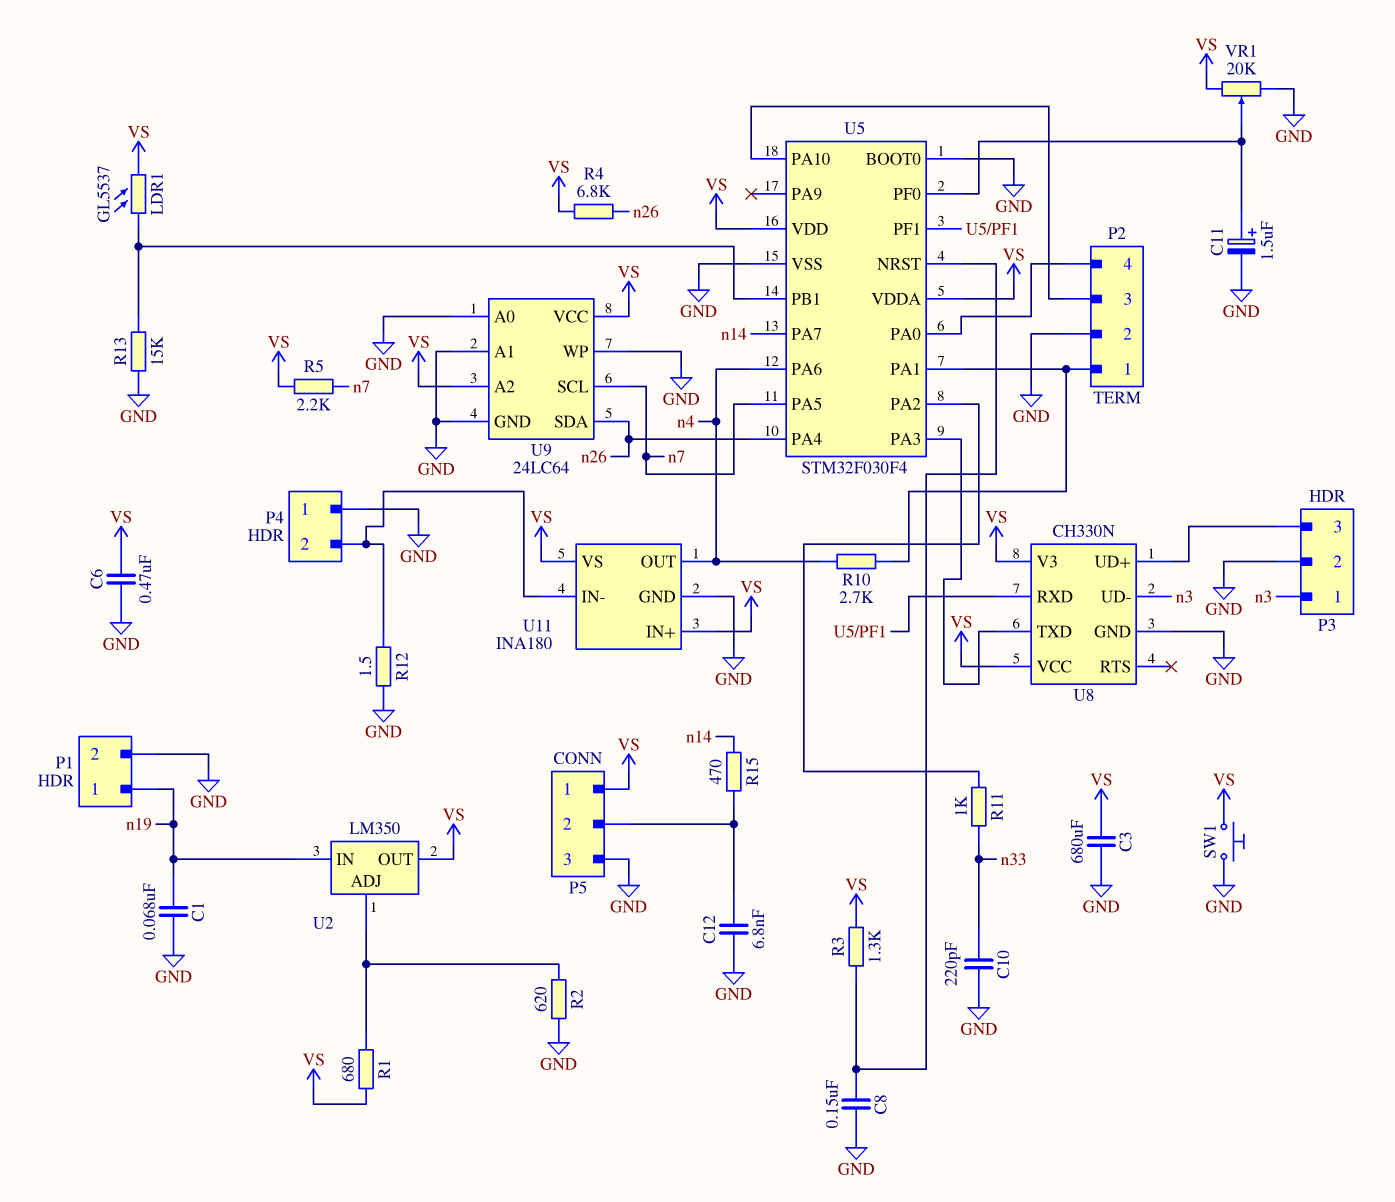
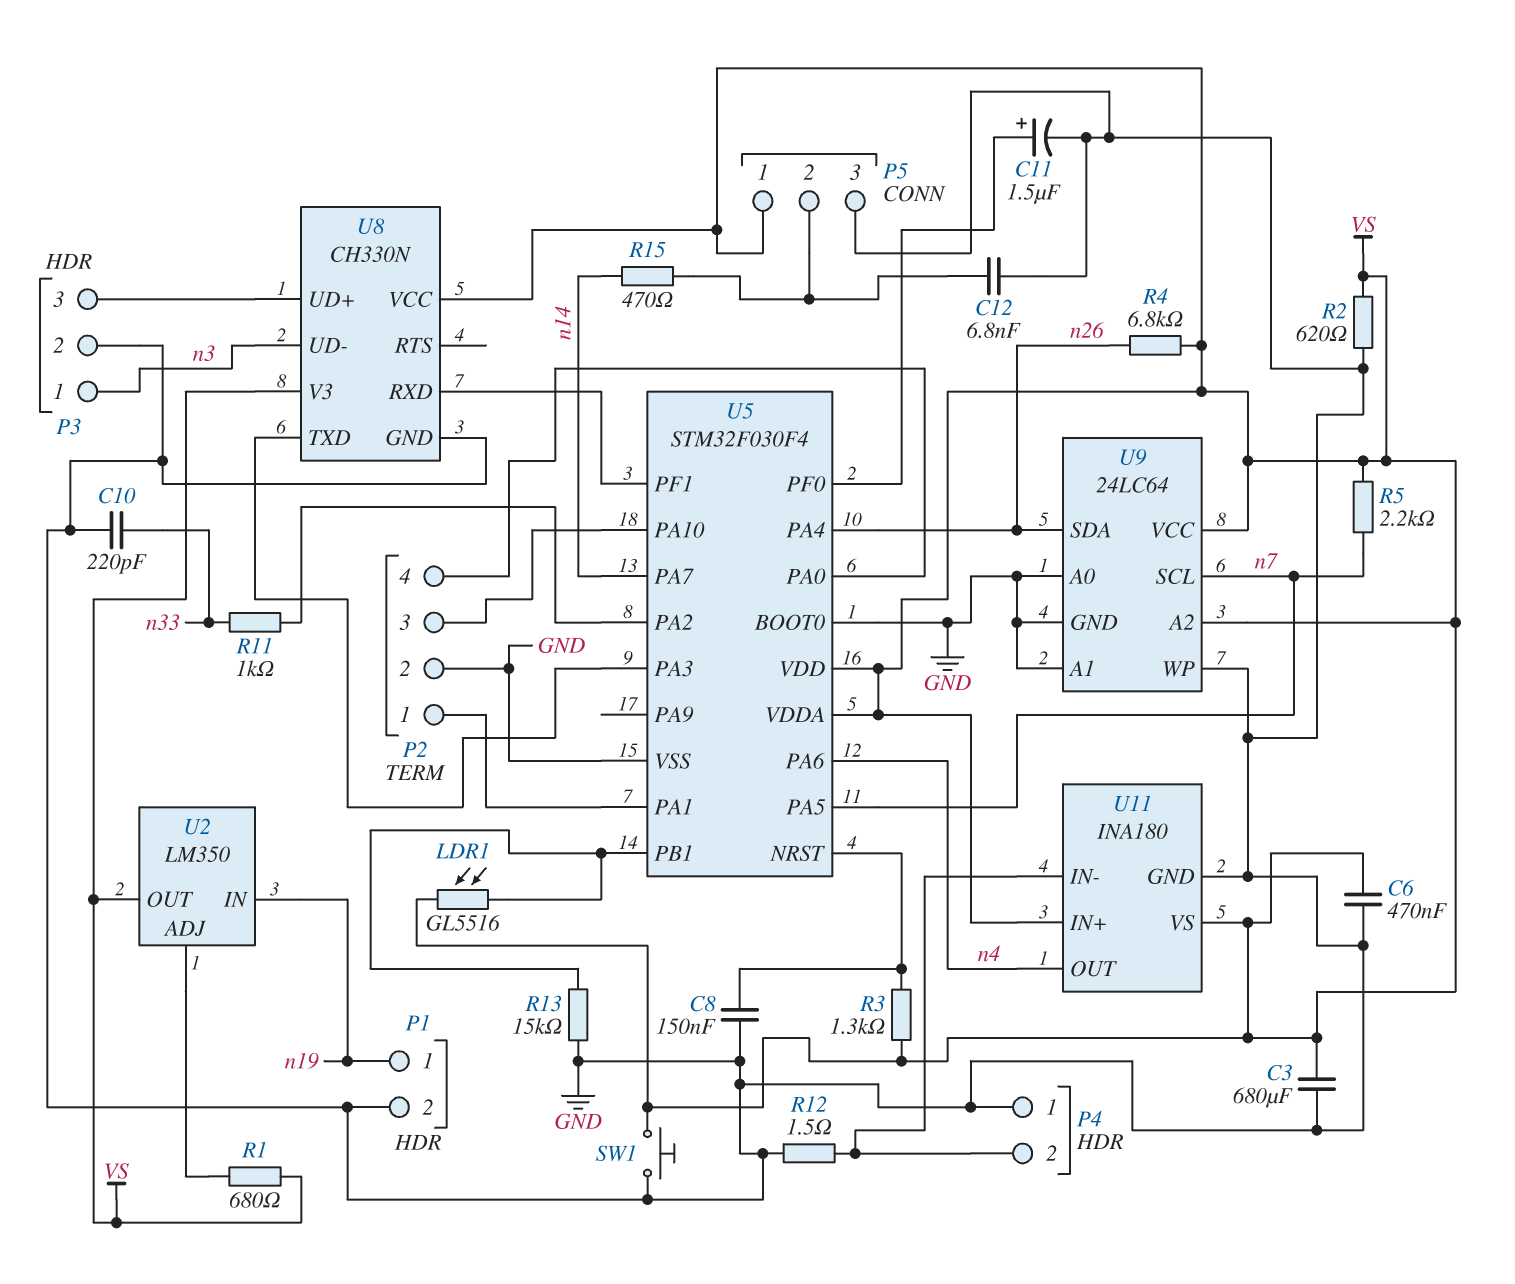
C1: 68nF (GND, n19) -> none
LDR1: GL5537 (U5/PB1, VS) -> GL5516 (U5/PB1, VS)
R2: 620 (GND, U2/ADJ) -> 620 (GND, VS)
R10: 2.7k (P2/1, n4) -> none
VR1: 20k (GND, VS, wiper U5/PF0) -> none

